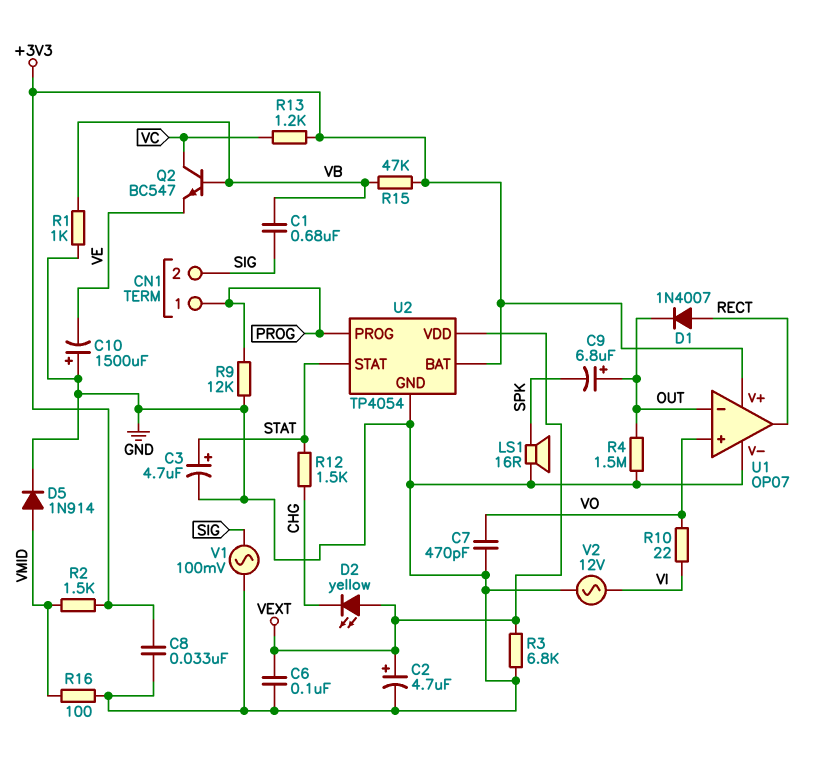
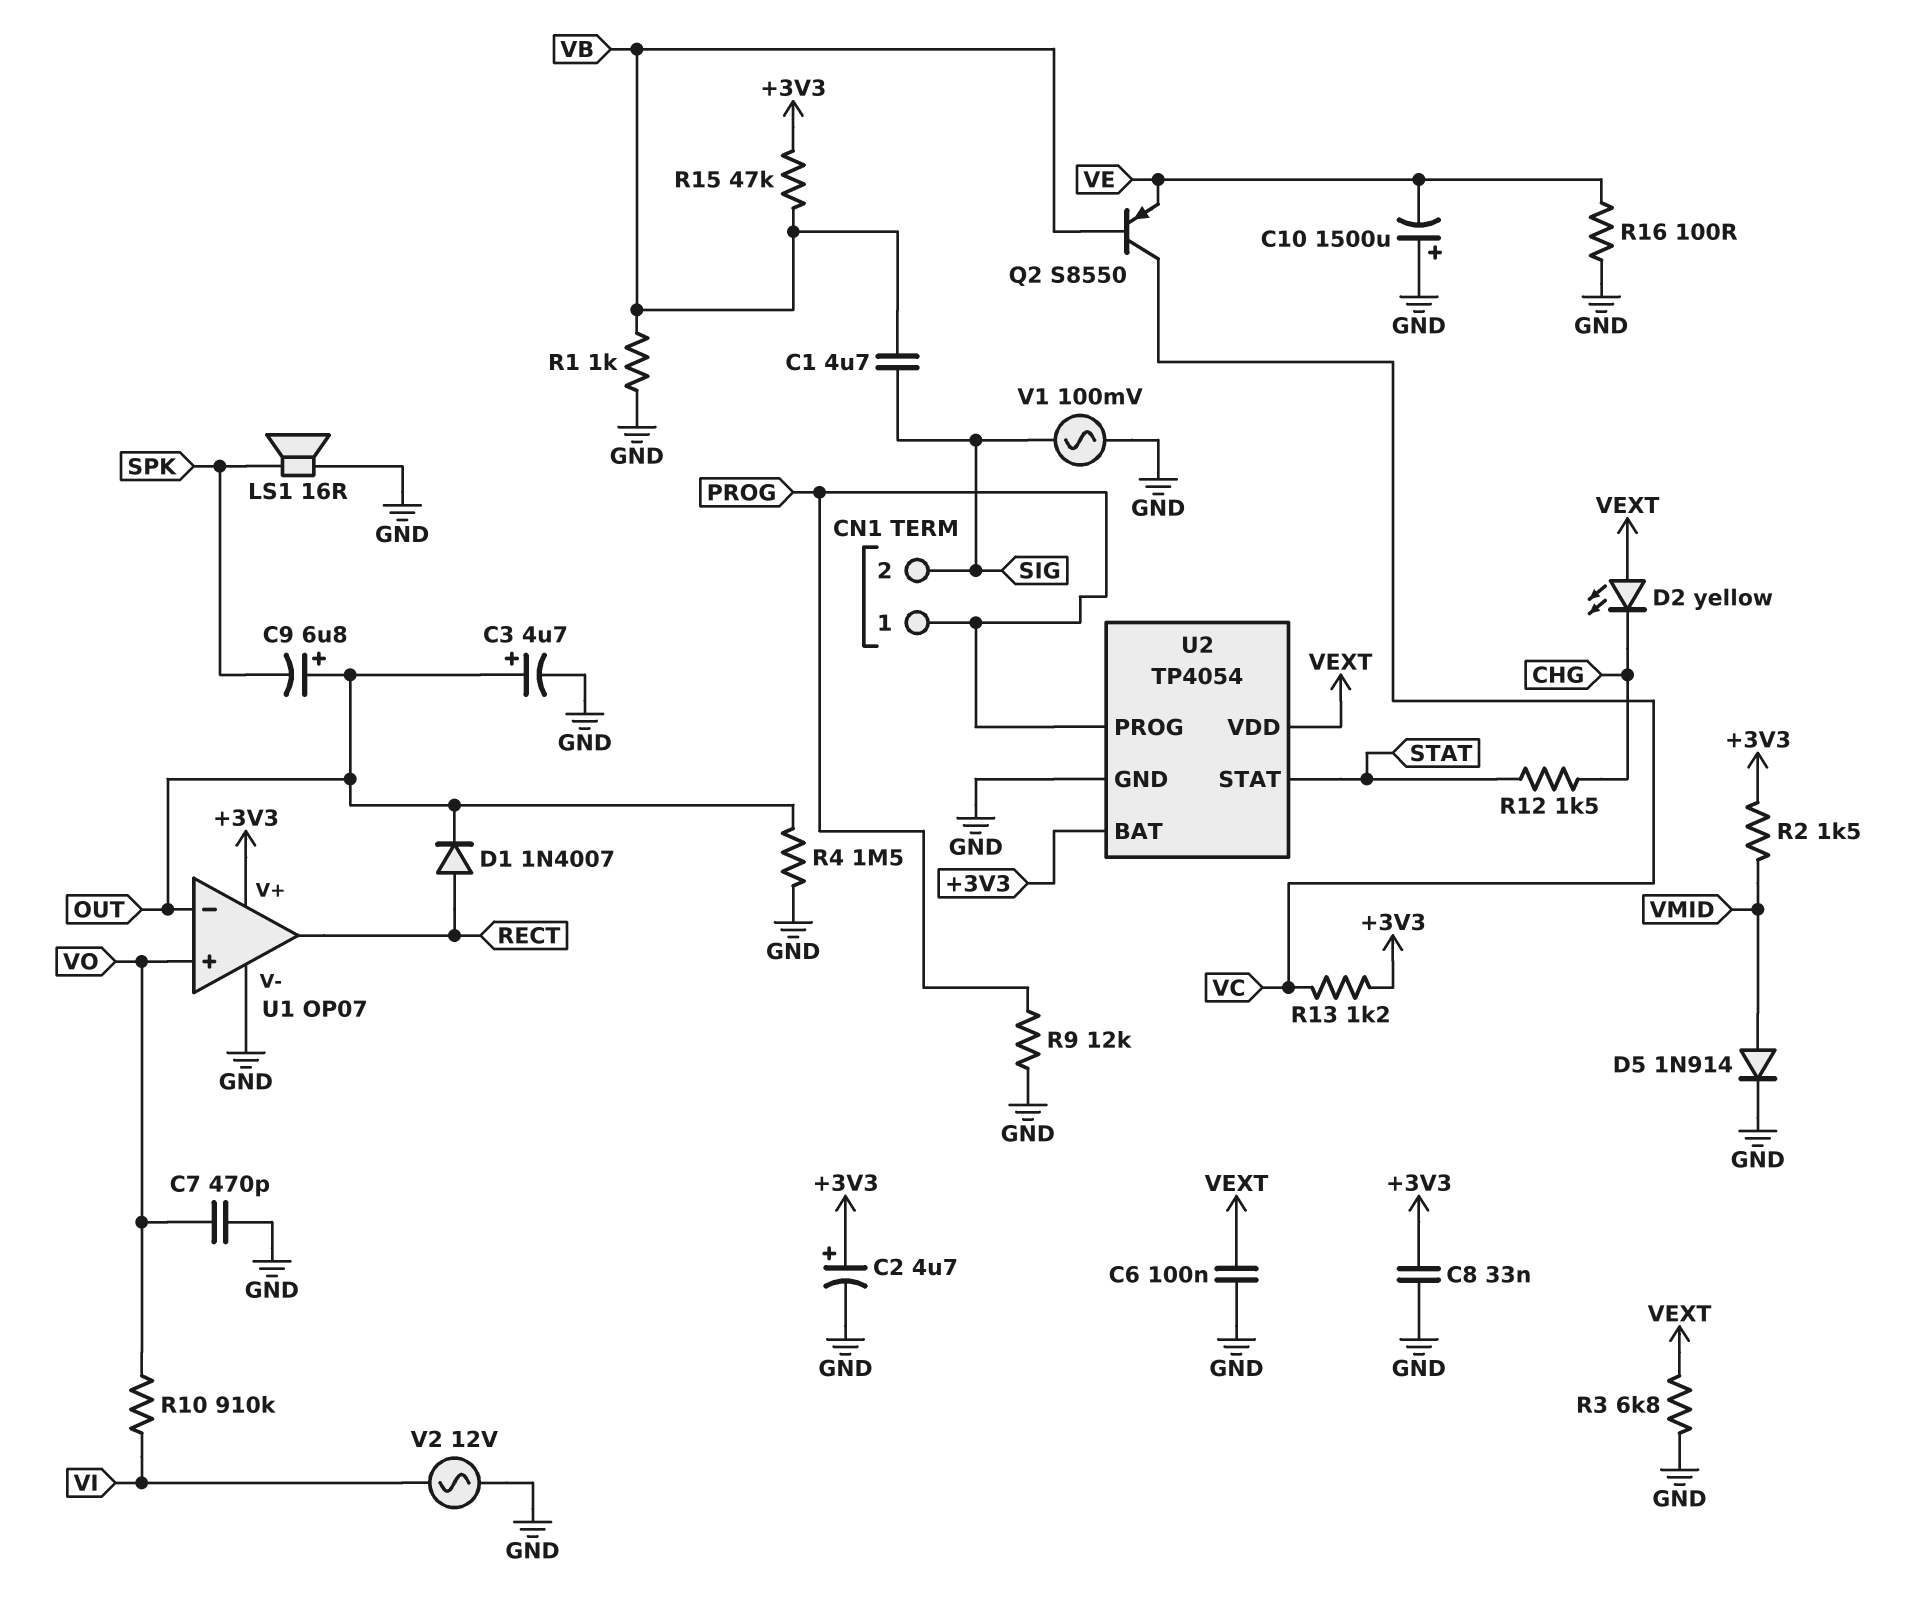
C1: 680nF (SIG, VB) -> 4.7uF (SIG, VB)
C2: 4.7uF (plus VEXT, minus GND) -> 4.7uF (plus +3V3, minus GND)
C3: 4.7uF (plus STAT, minus GND) -> 4.7uF (plus OUT, minus GND)
Q2: NPN BC547 (B VB, C VC, E VE) -> PNP S8550 (B VB, C VC, E VE)
R10: 22 (VI, VO) -> 910k (VI, VO)
R16: 100 (GND, VMID) -> 100 (GND, VE)

